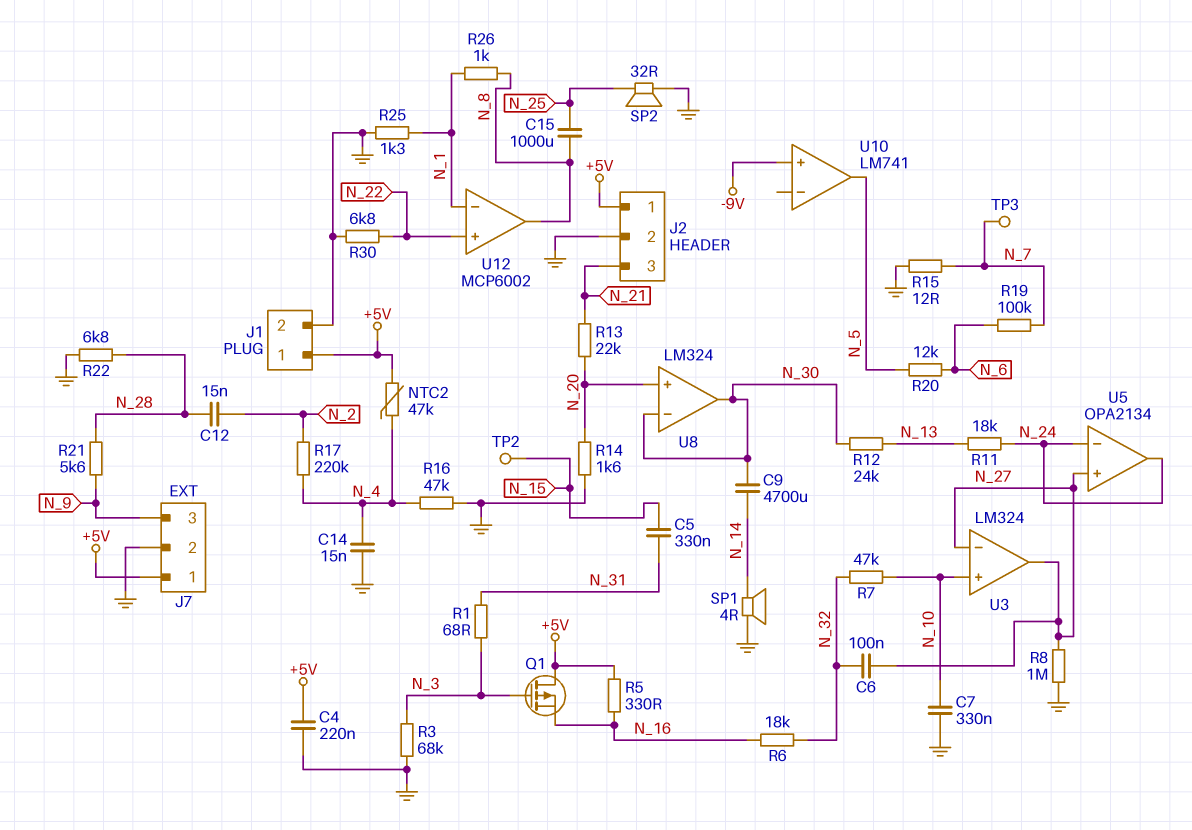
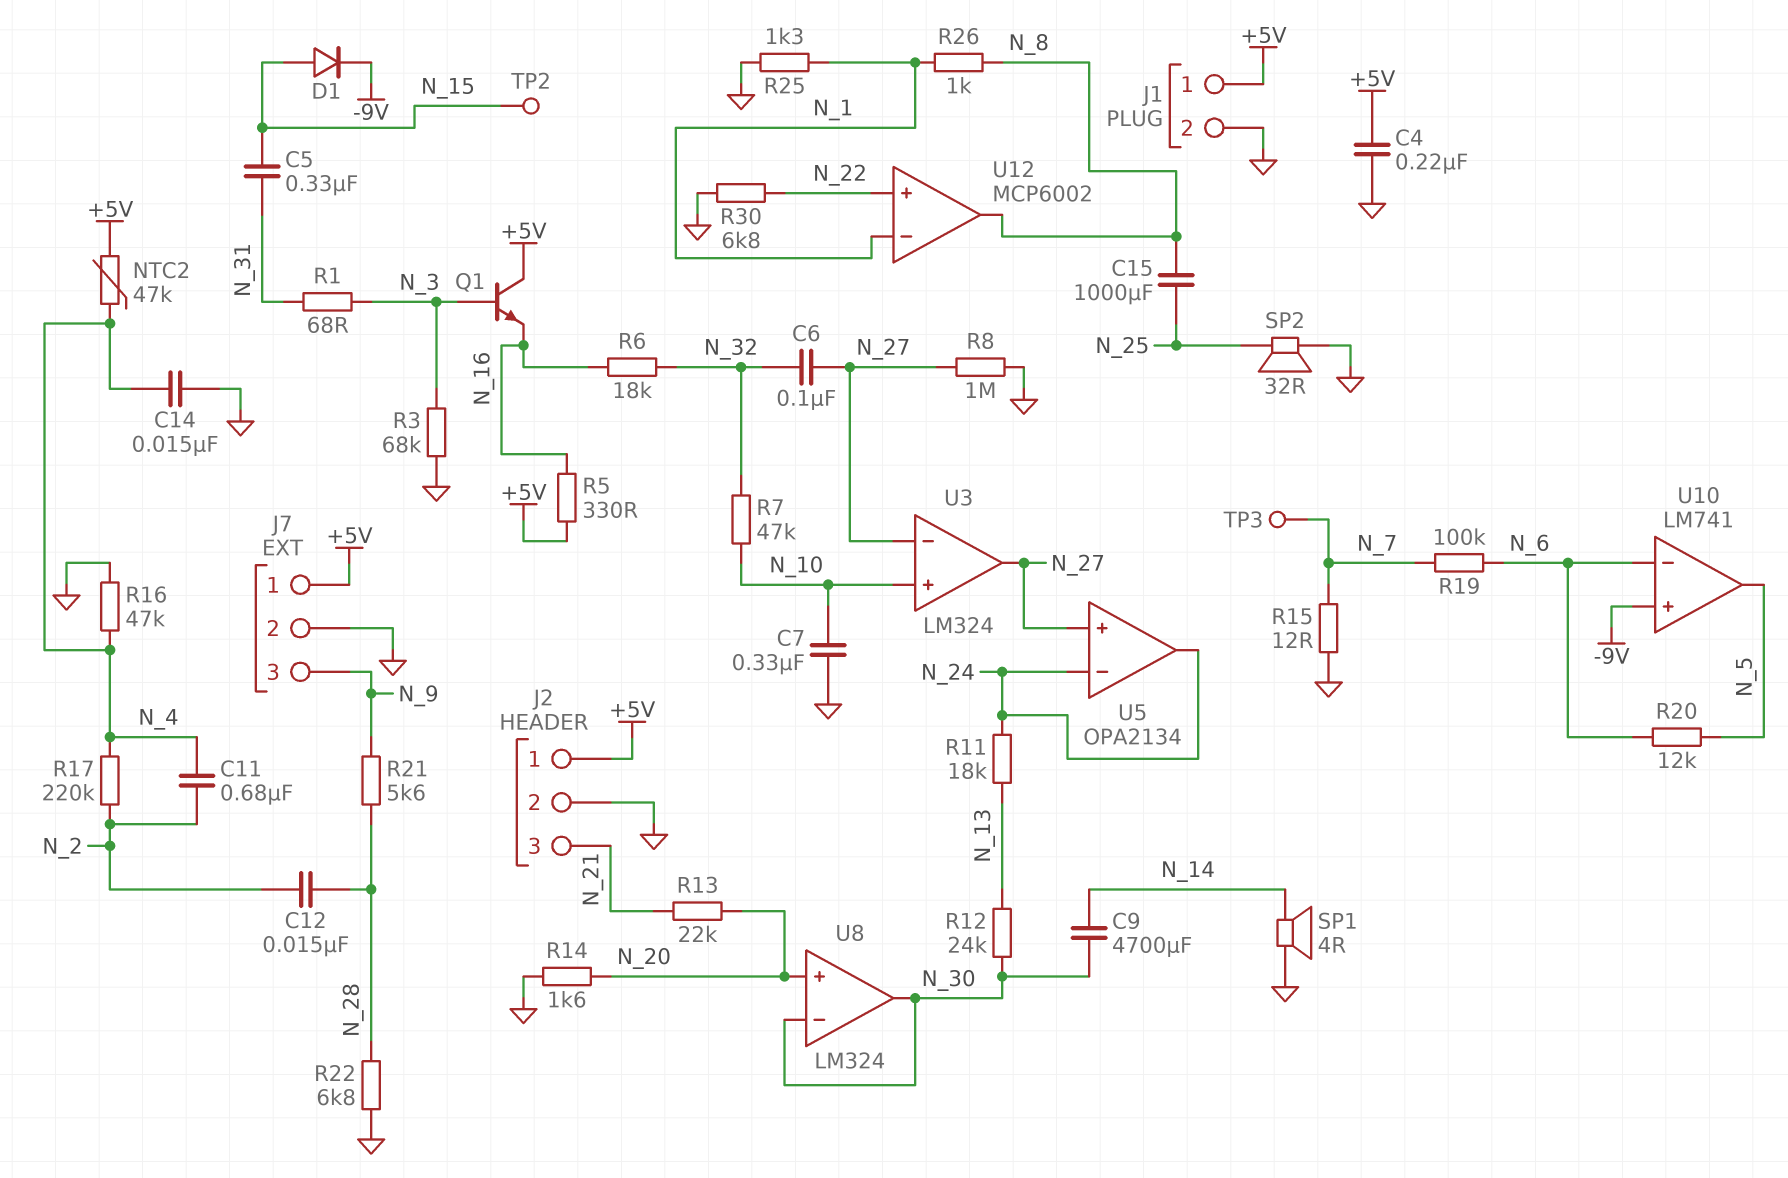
C11: none -> 680nF (N_2, N_4)
D1: none -> diode (A N_15, K -9V)
Q1: PMOS (G N_3, D +5V, S N_16) -> NPN (B N_3, C +5V, E N_16)
U10 pin in-: none -> N_6

